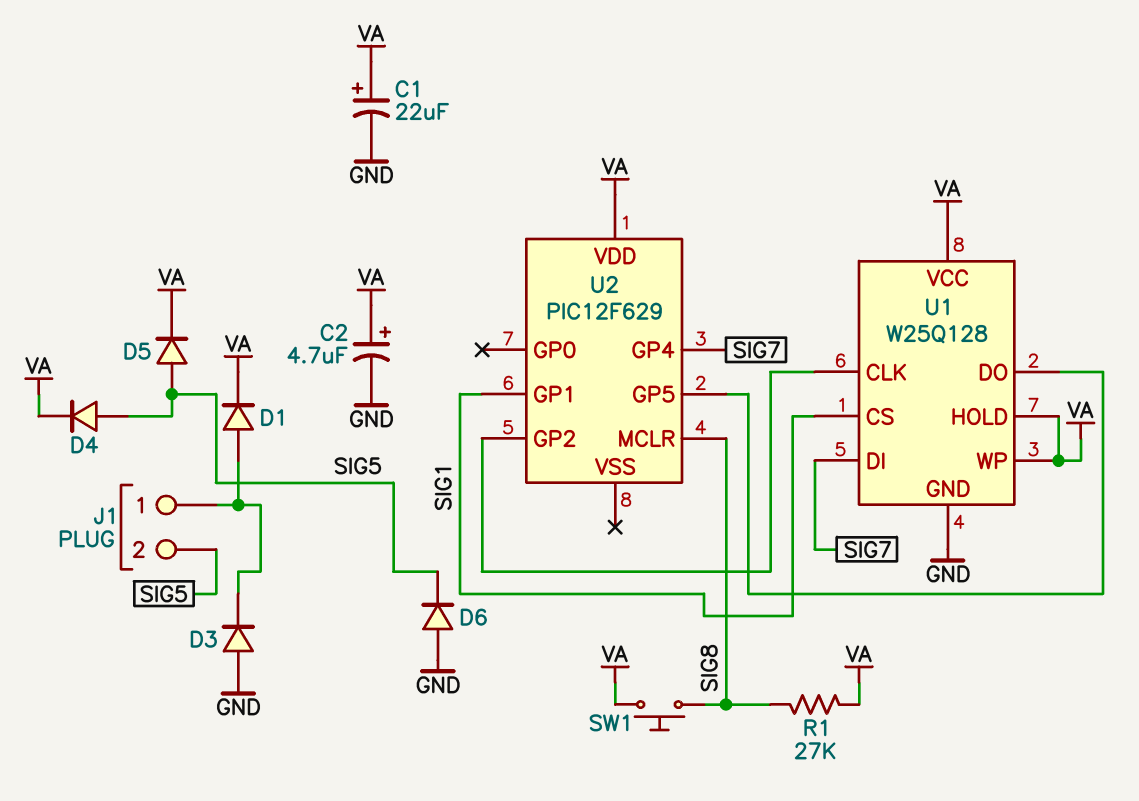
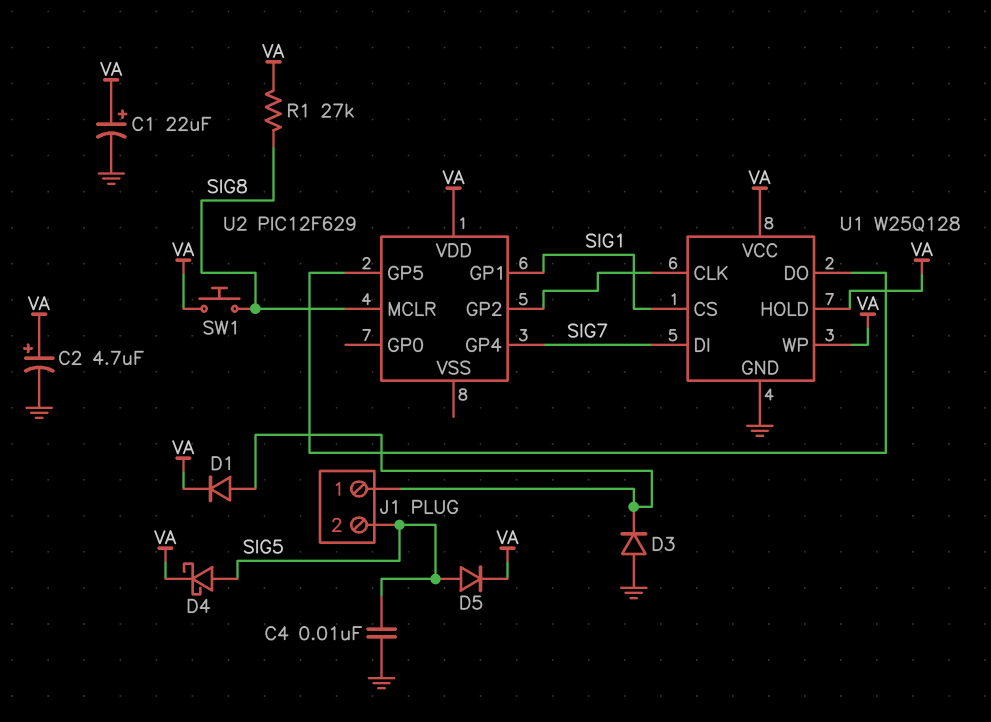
C4: none -> 10nF (GND, SIG5)
D4: diode (A SIG5, K VA) -> schottky (A SIG5, K VA)
D6: diode (A GND, K SIG5) -> none

